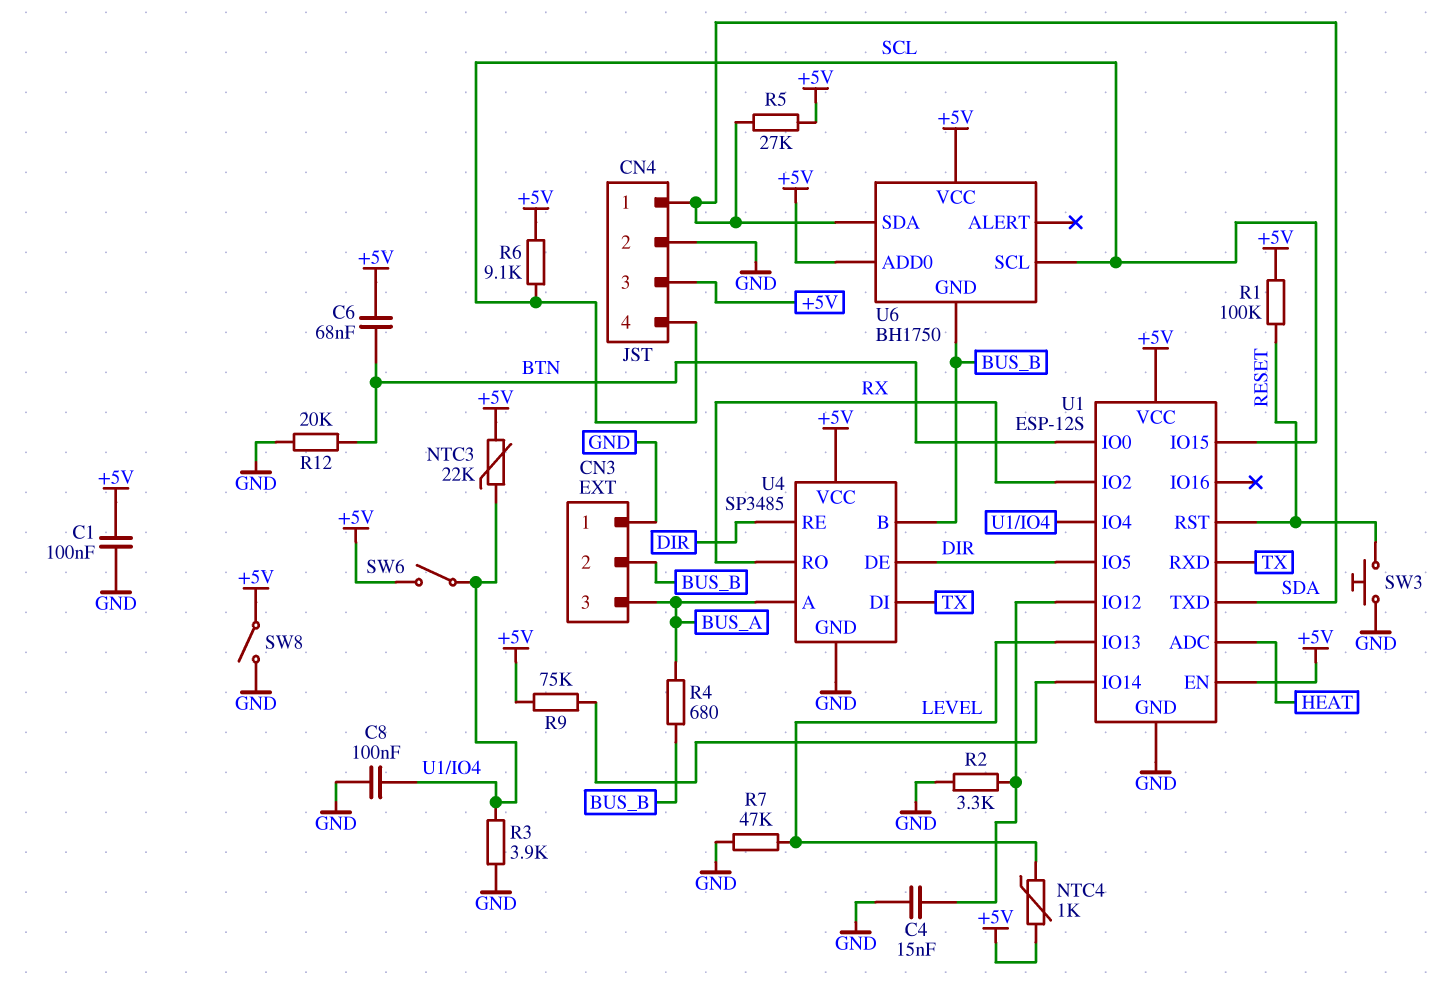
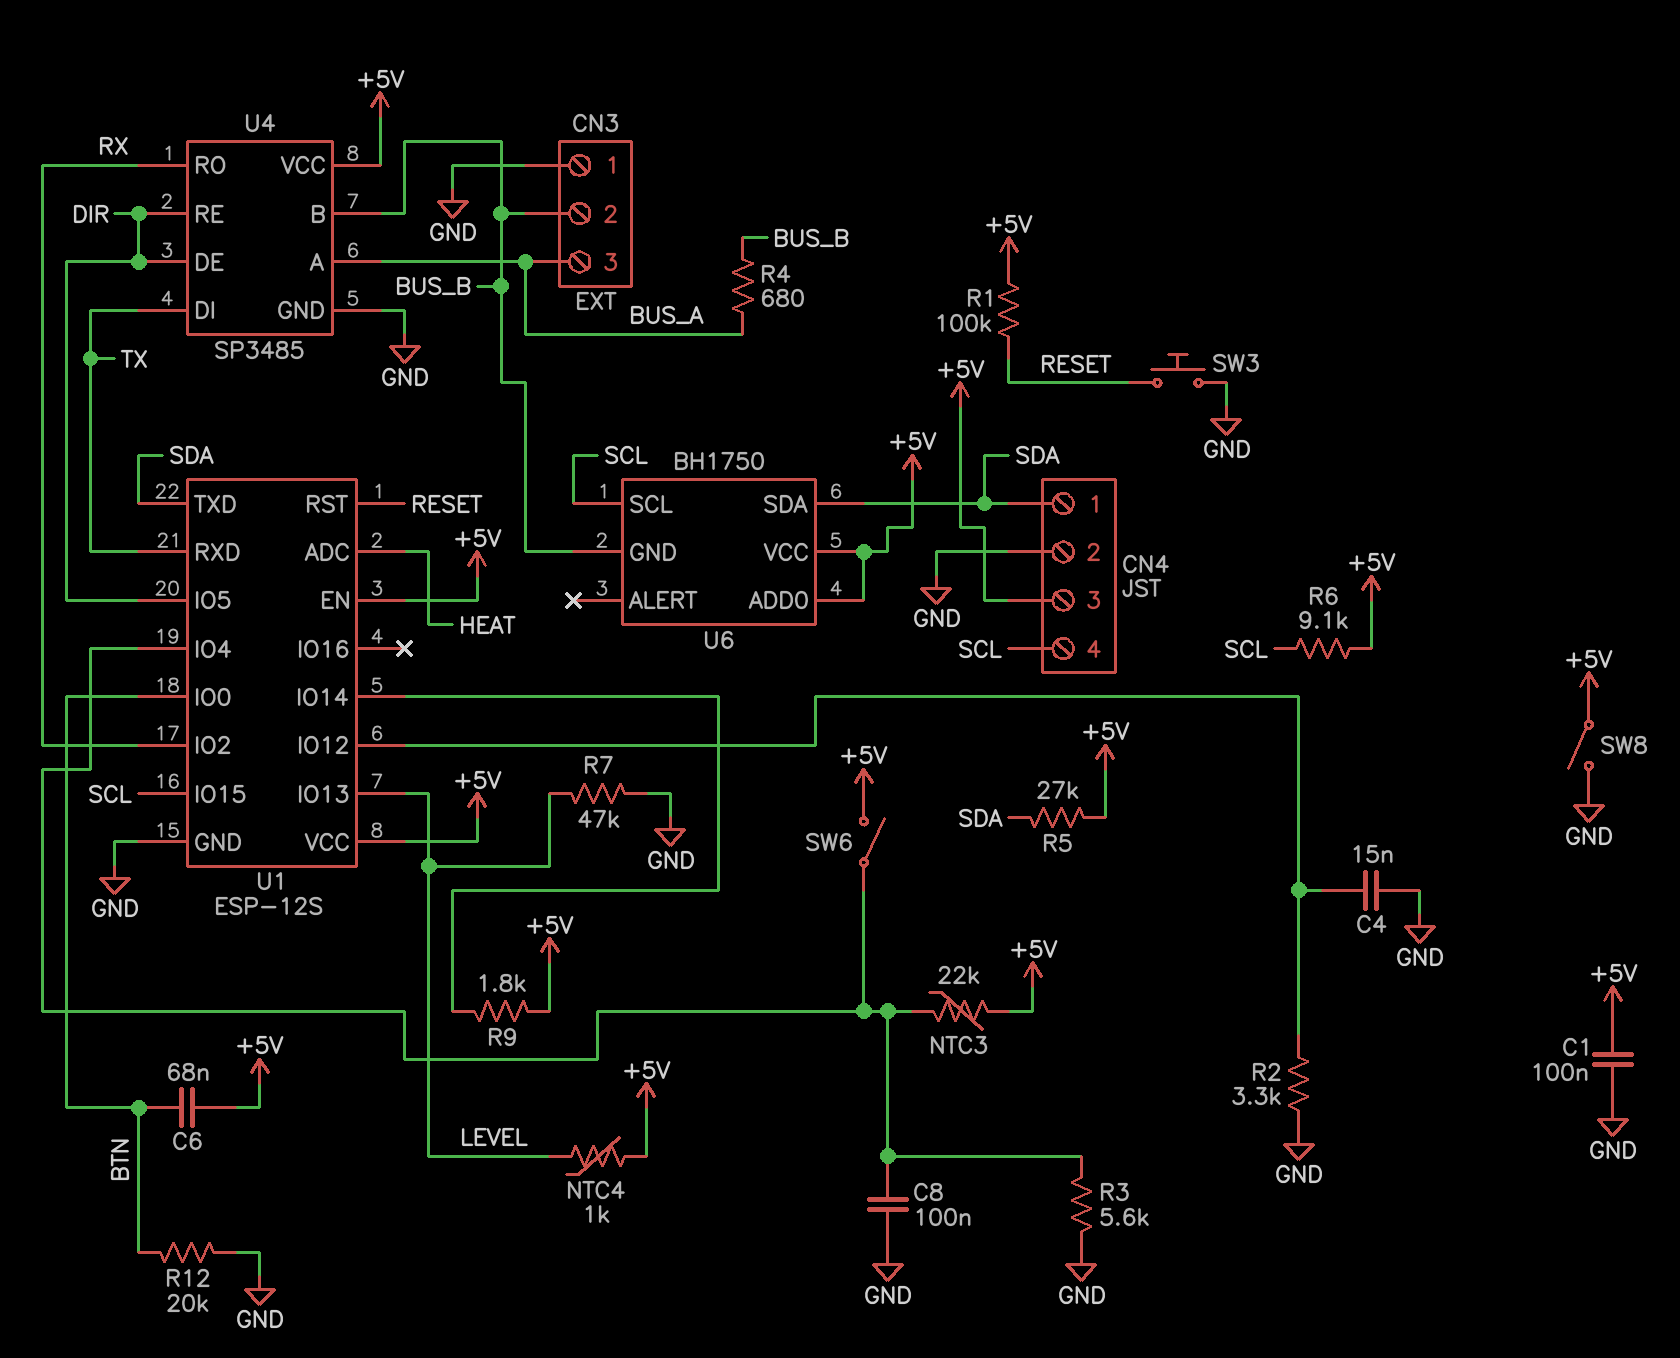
R3: 3.9k (GND, U1/IO4) -> 5.6k (GND, U1/IO4)
R9: 75k (+5V, U1/IO14) -> 1.8k (+5V, U1/IO14)

